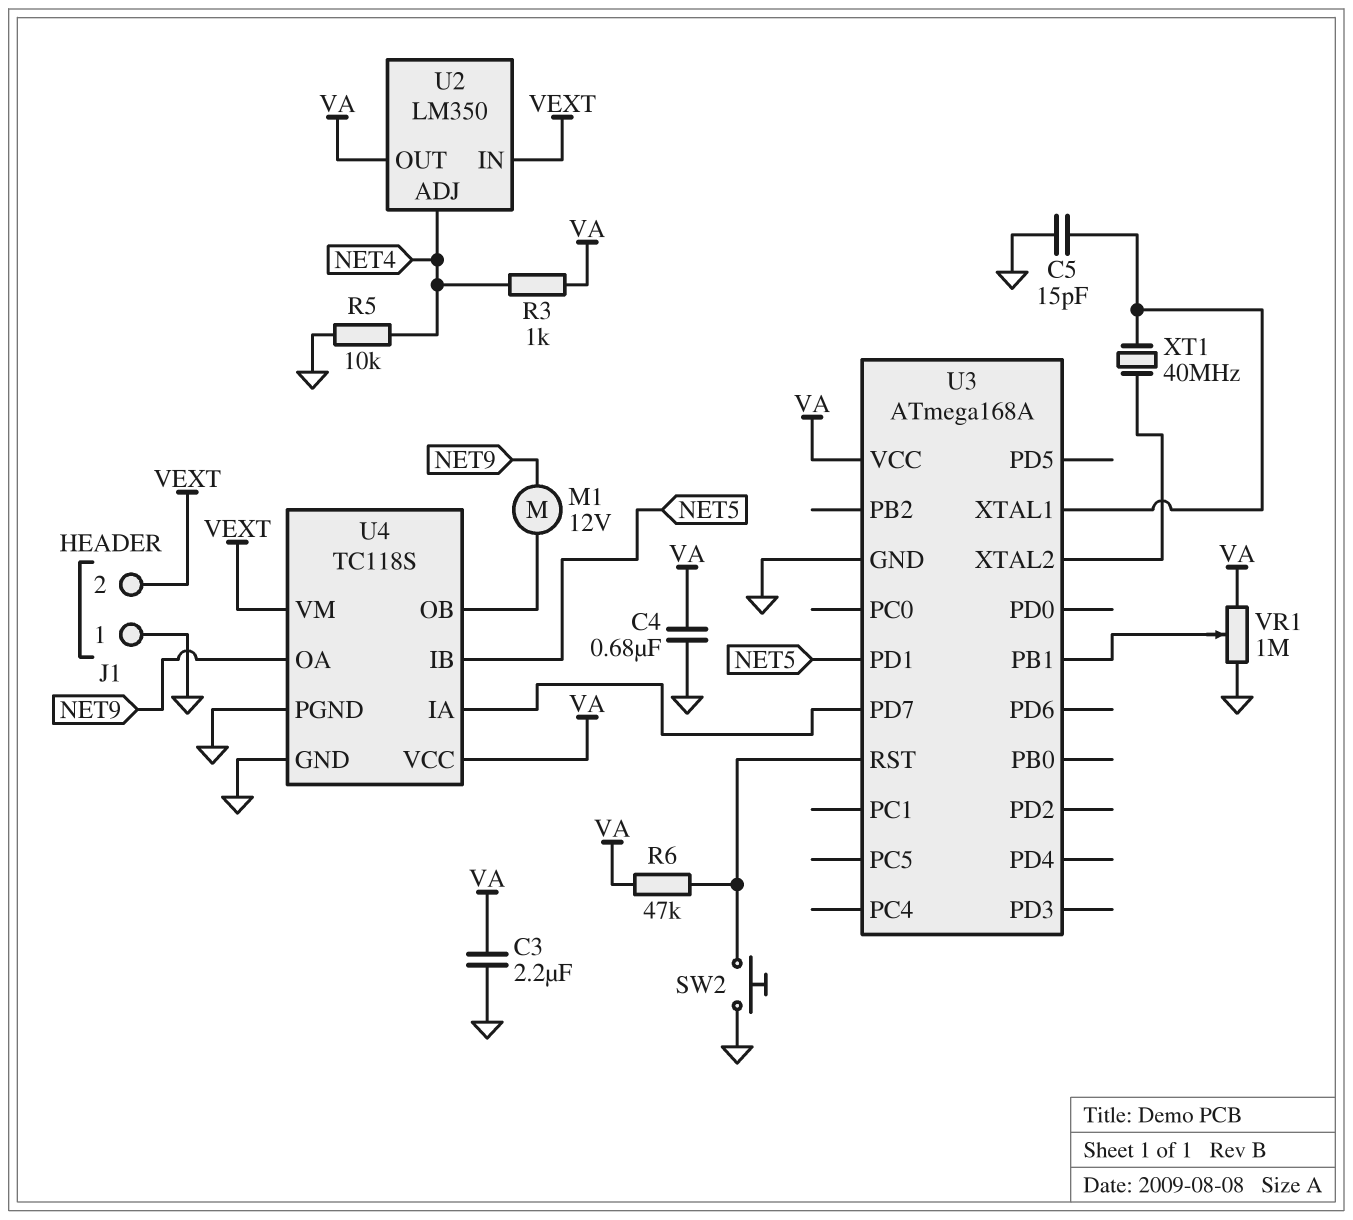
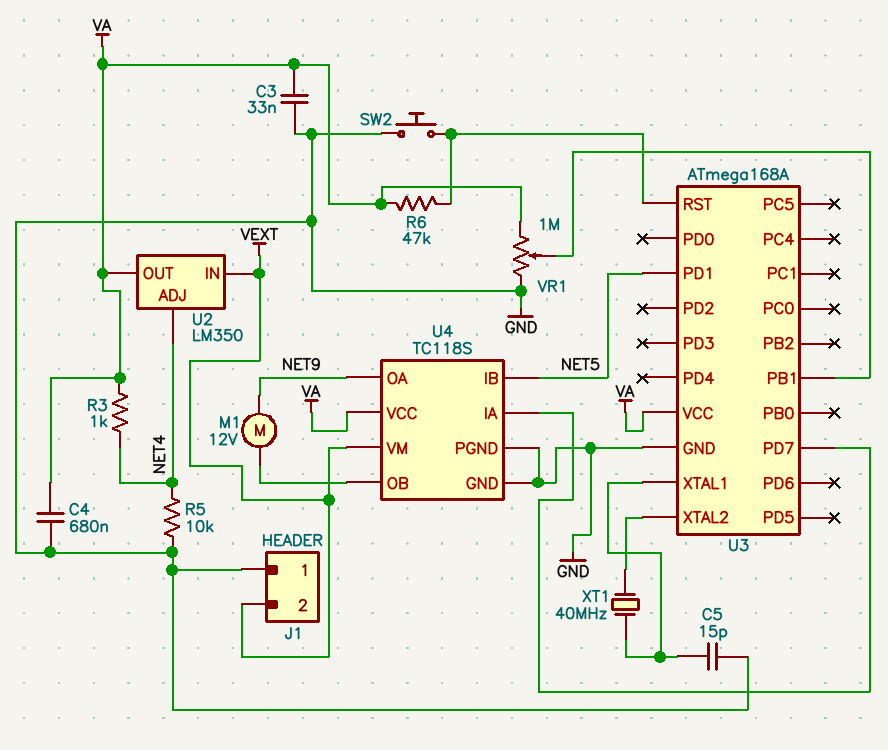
C3: 2.2uF (GND, VA) -> 33nF (GND, VA)

